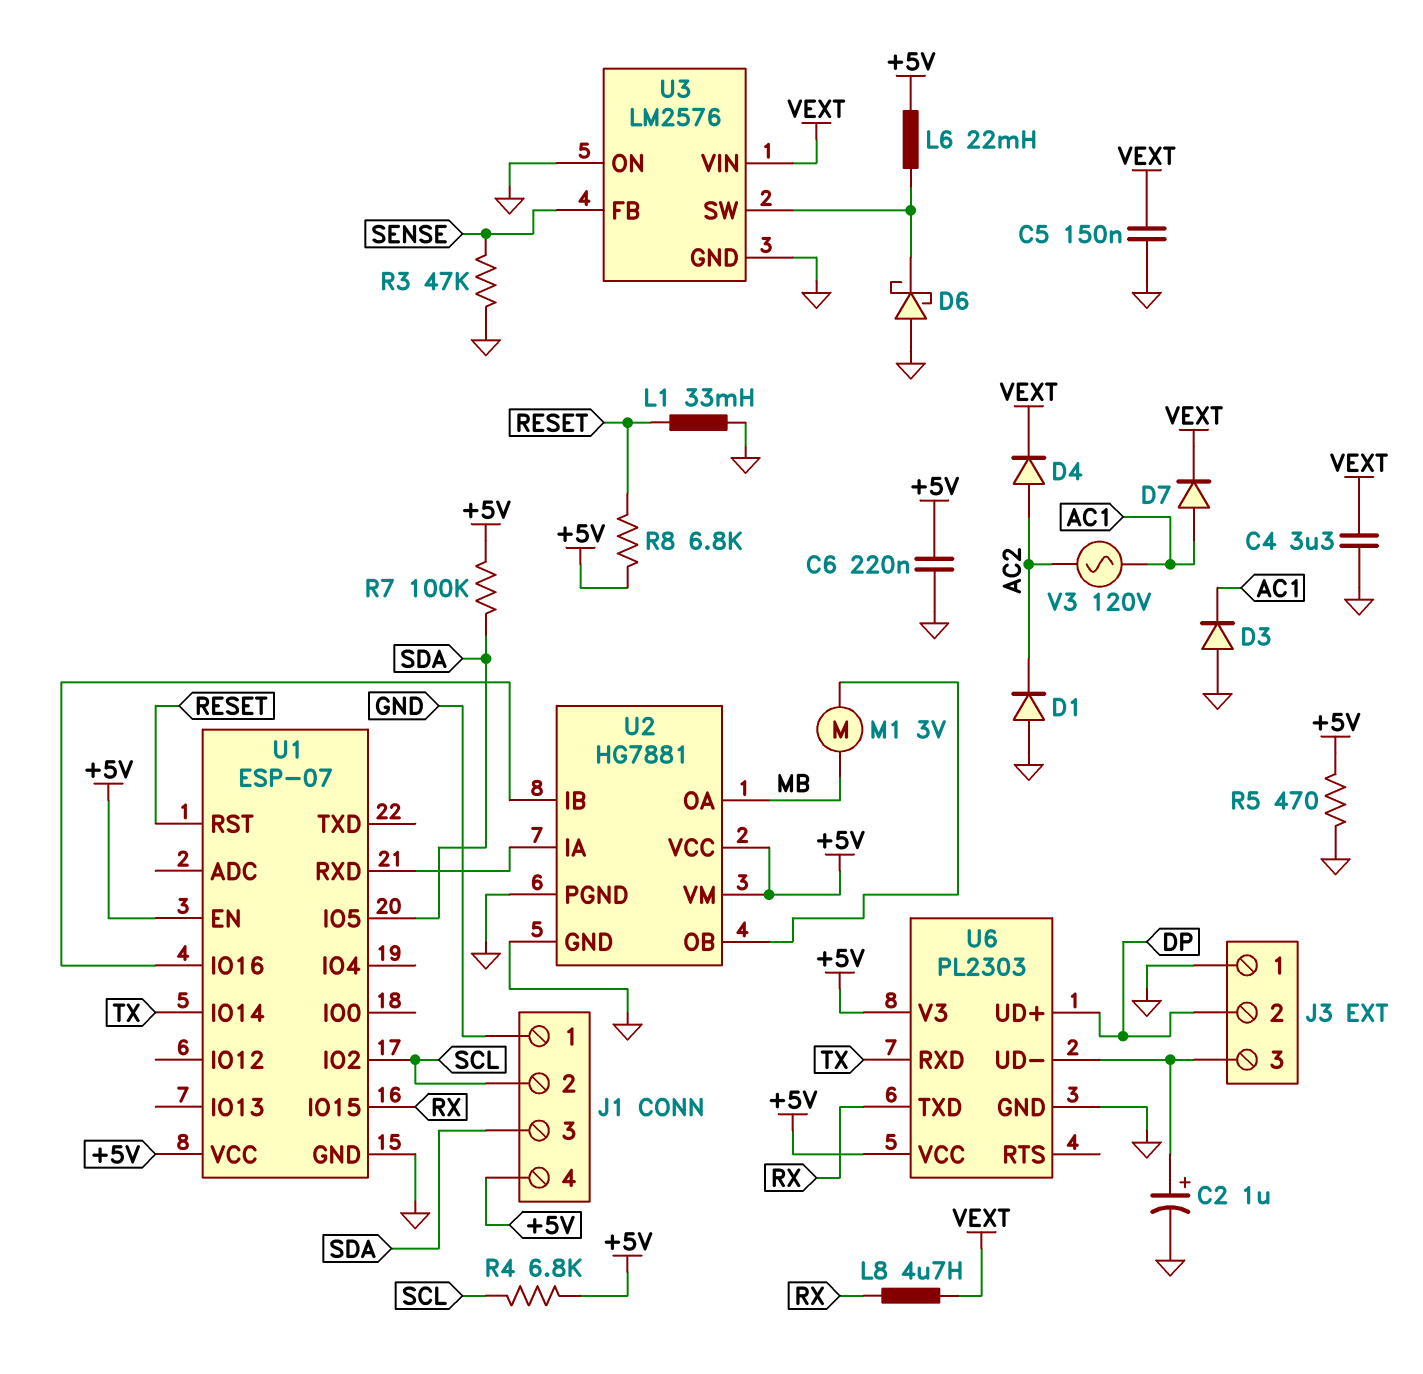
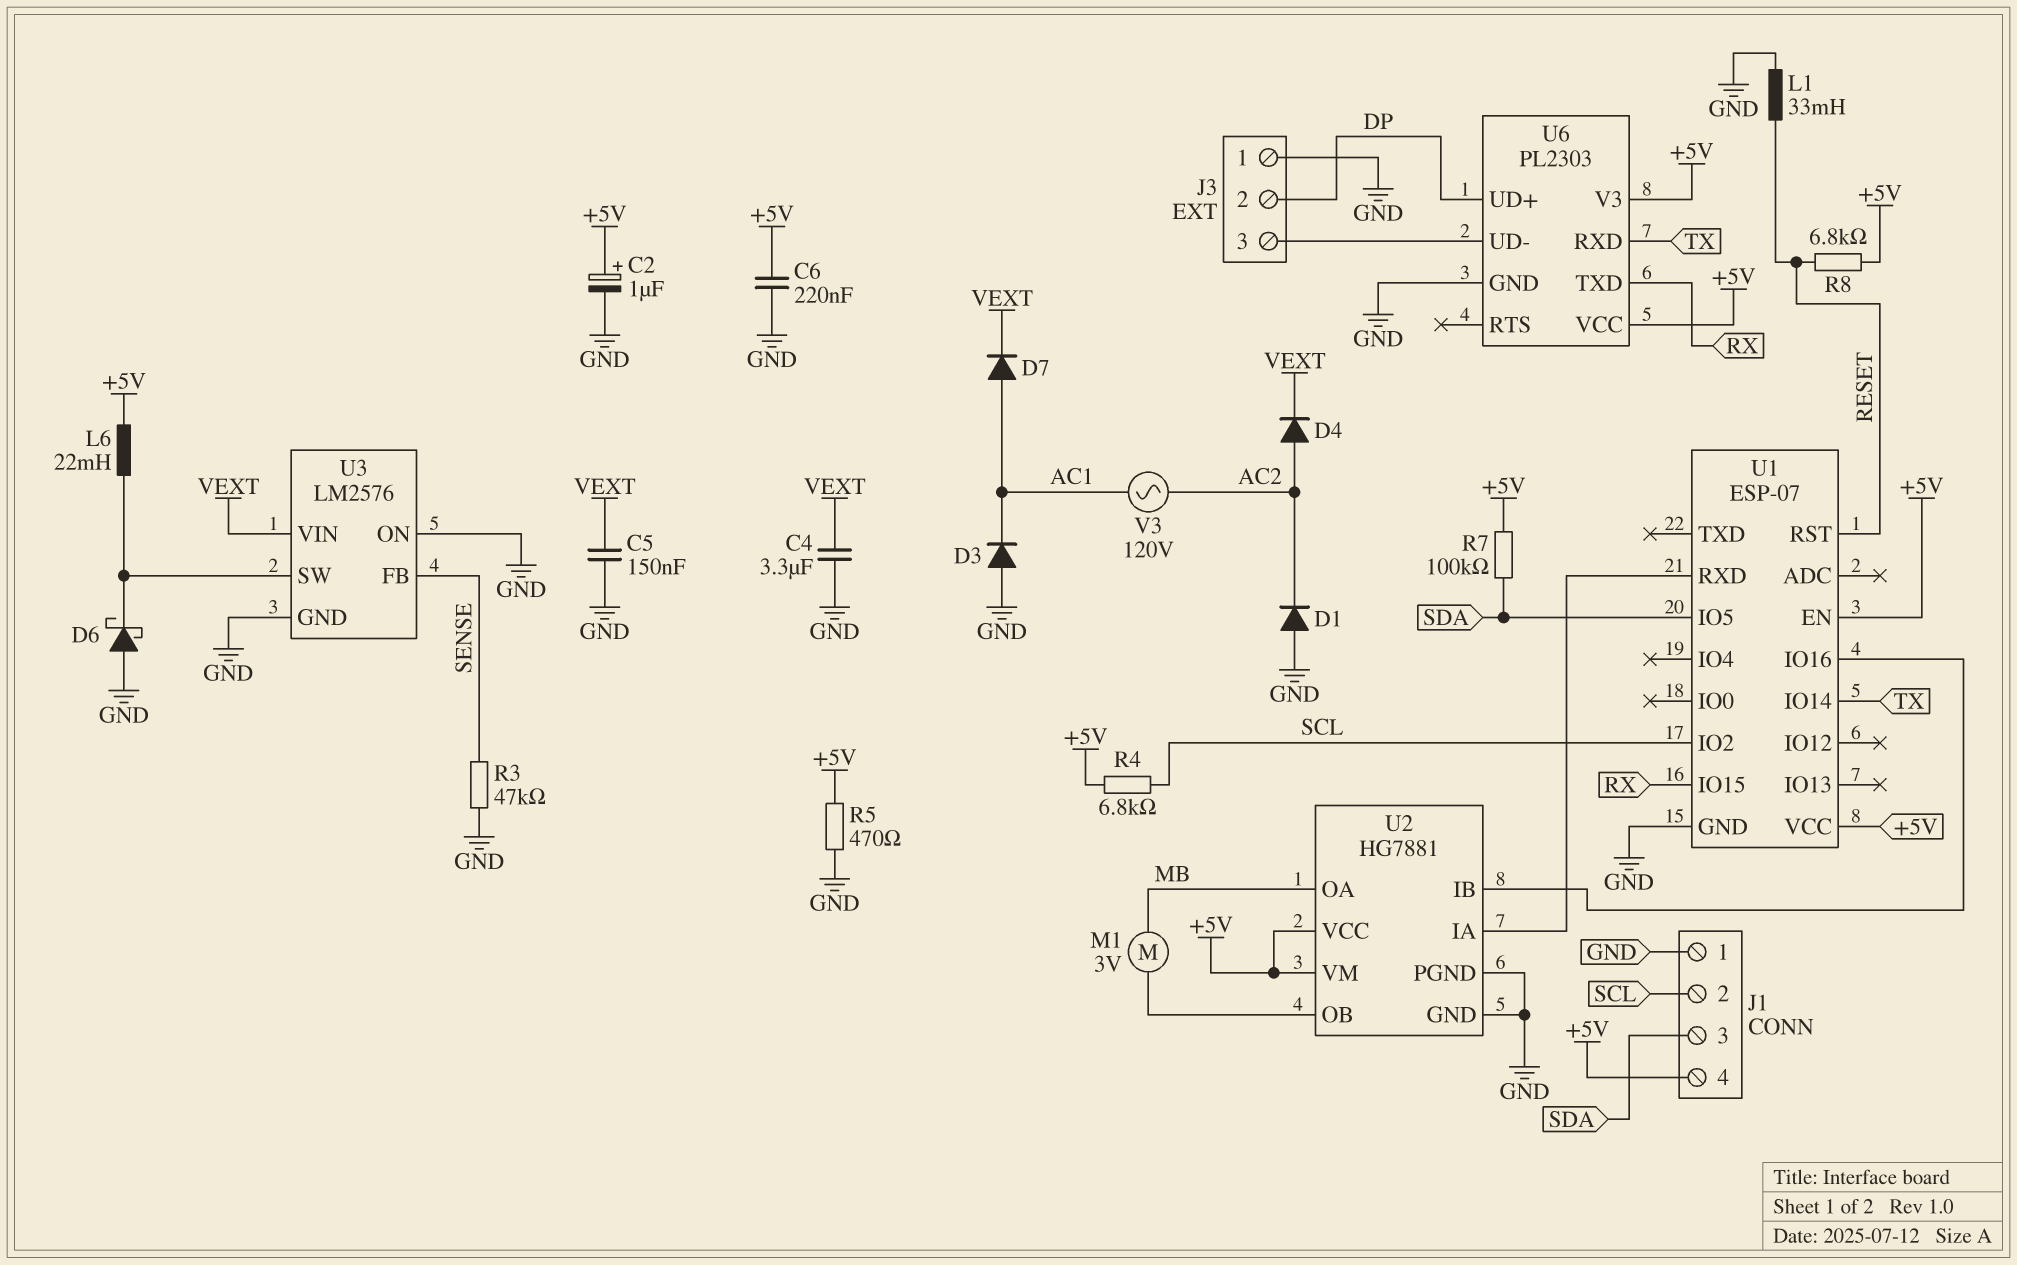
C2: 1uF (plus J3/3, minus GND) -> 1uF (plus +5V, minus GND)
L8: 4.7uH (RX, VEXT) -> none

